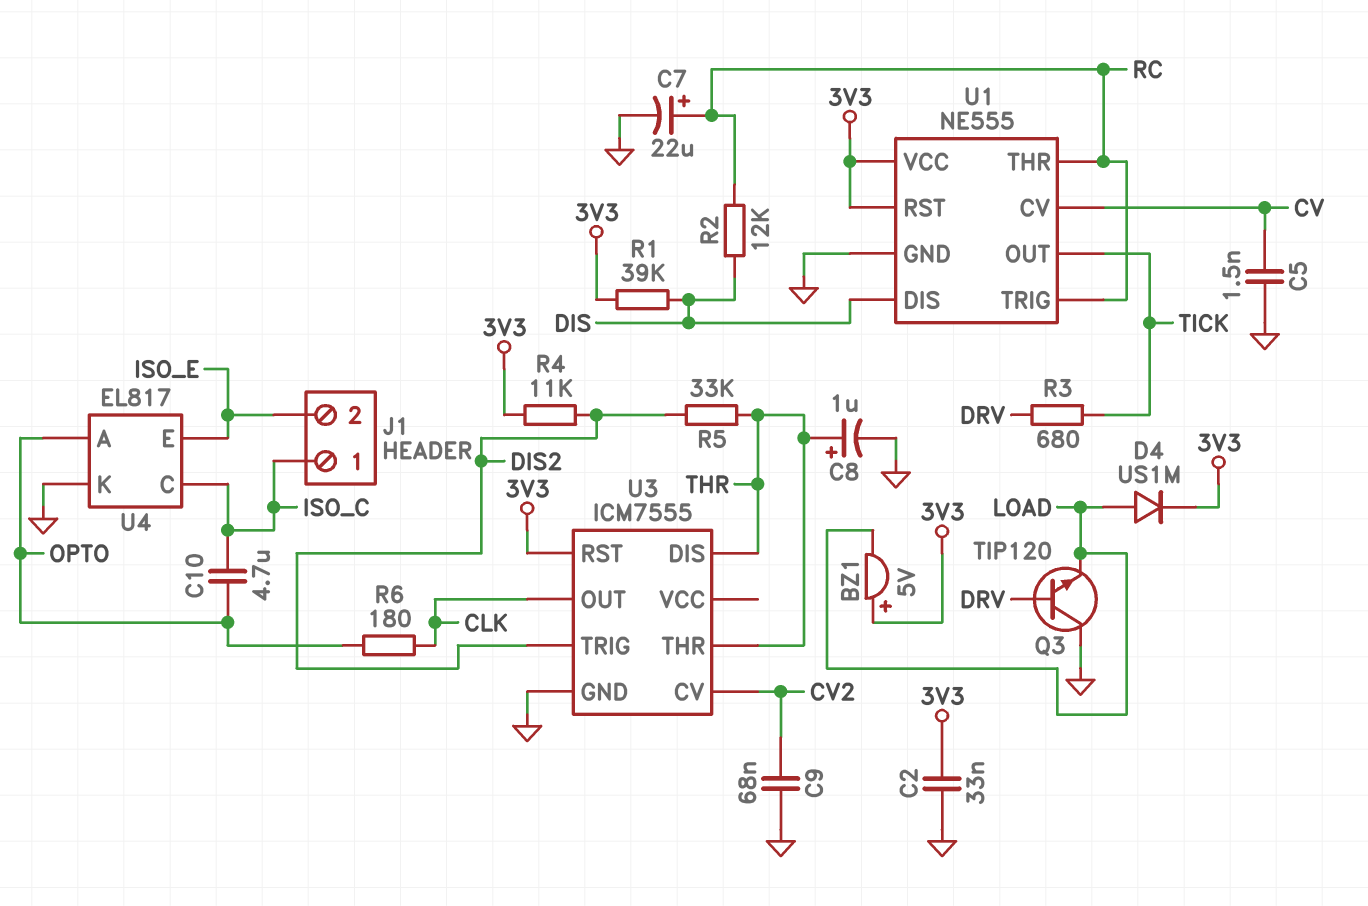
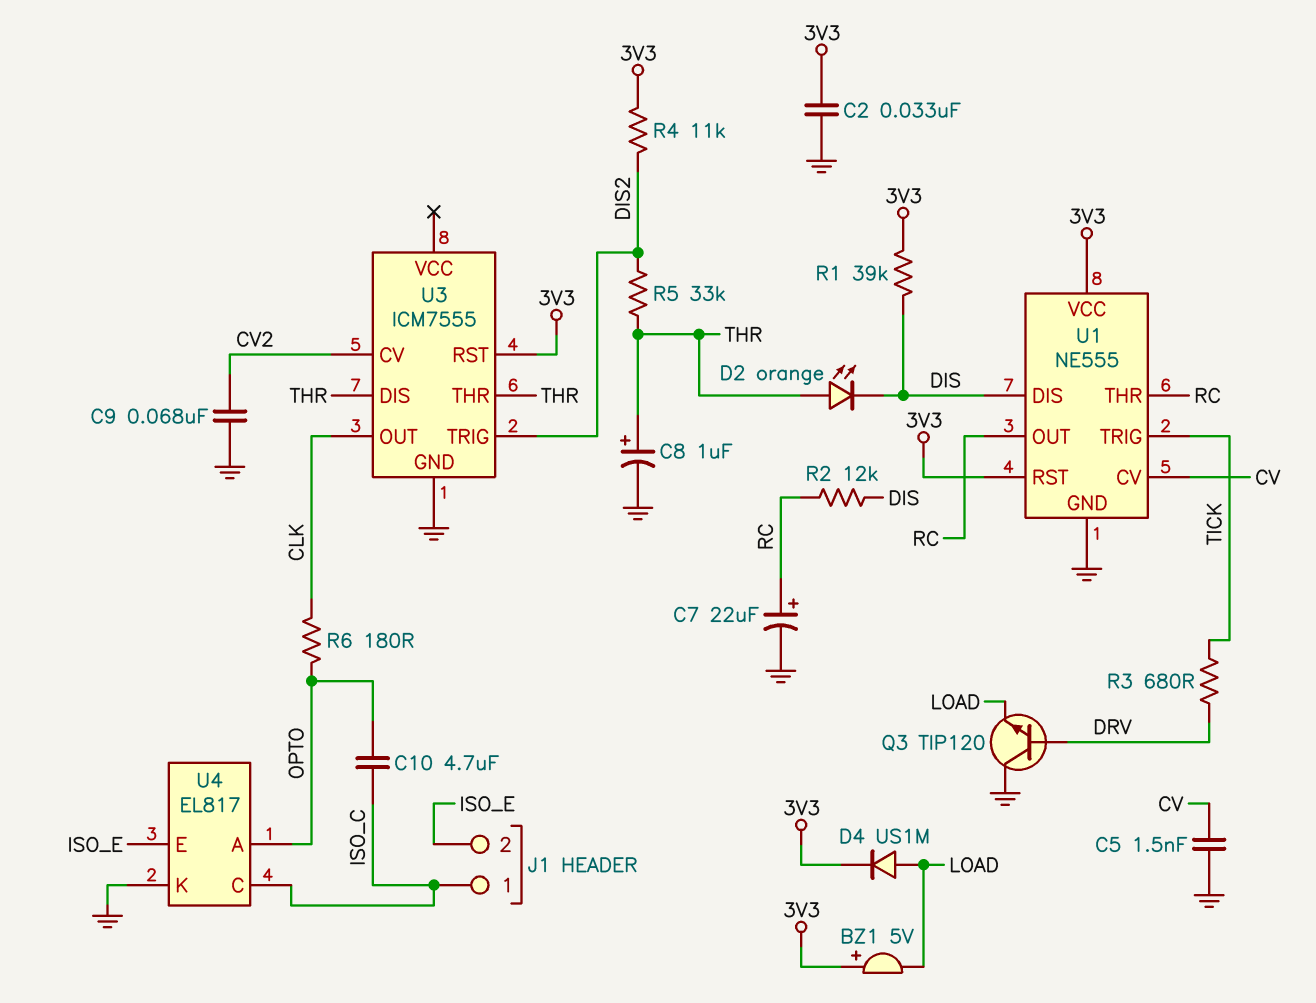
D2: none -> LED orange (A THR, K DIS)
U1 pin OUT: TICK -> RC
U1 pin TRIG: RC -> TICK

